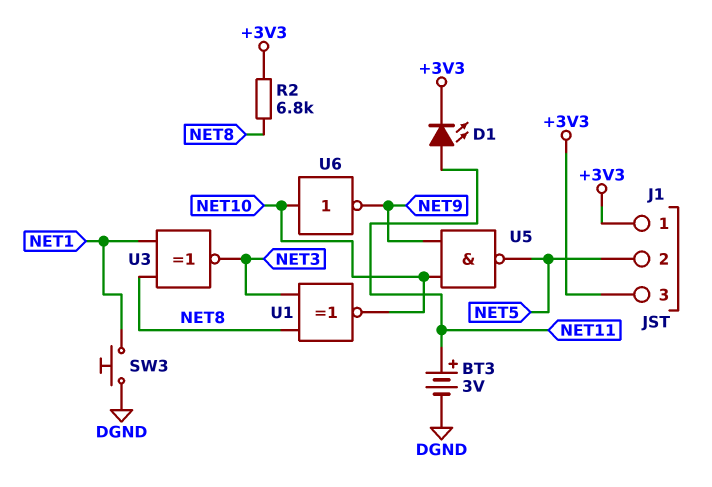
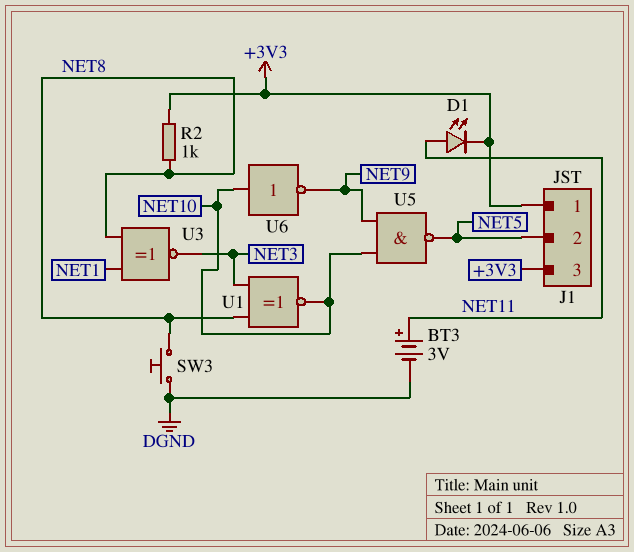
R2: 6.8k (+3V3, NET8) -> 1k (+3V3, NET8)
SW3: button (DGND, NET1) -> button (DGND, NET8)

